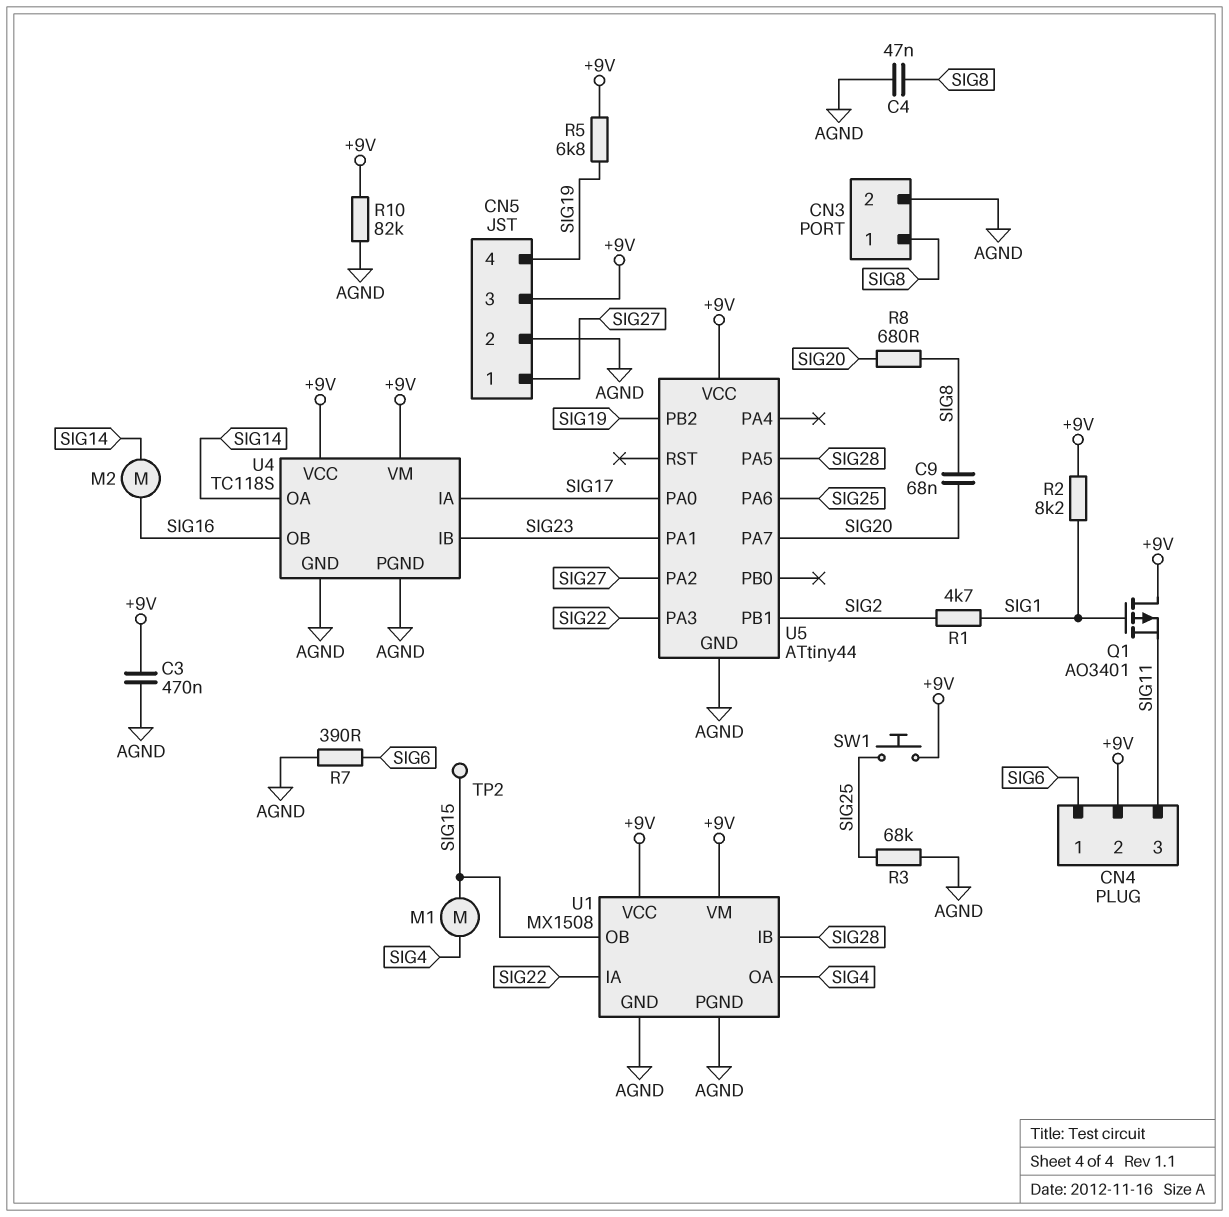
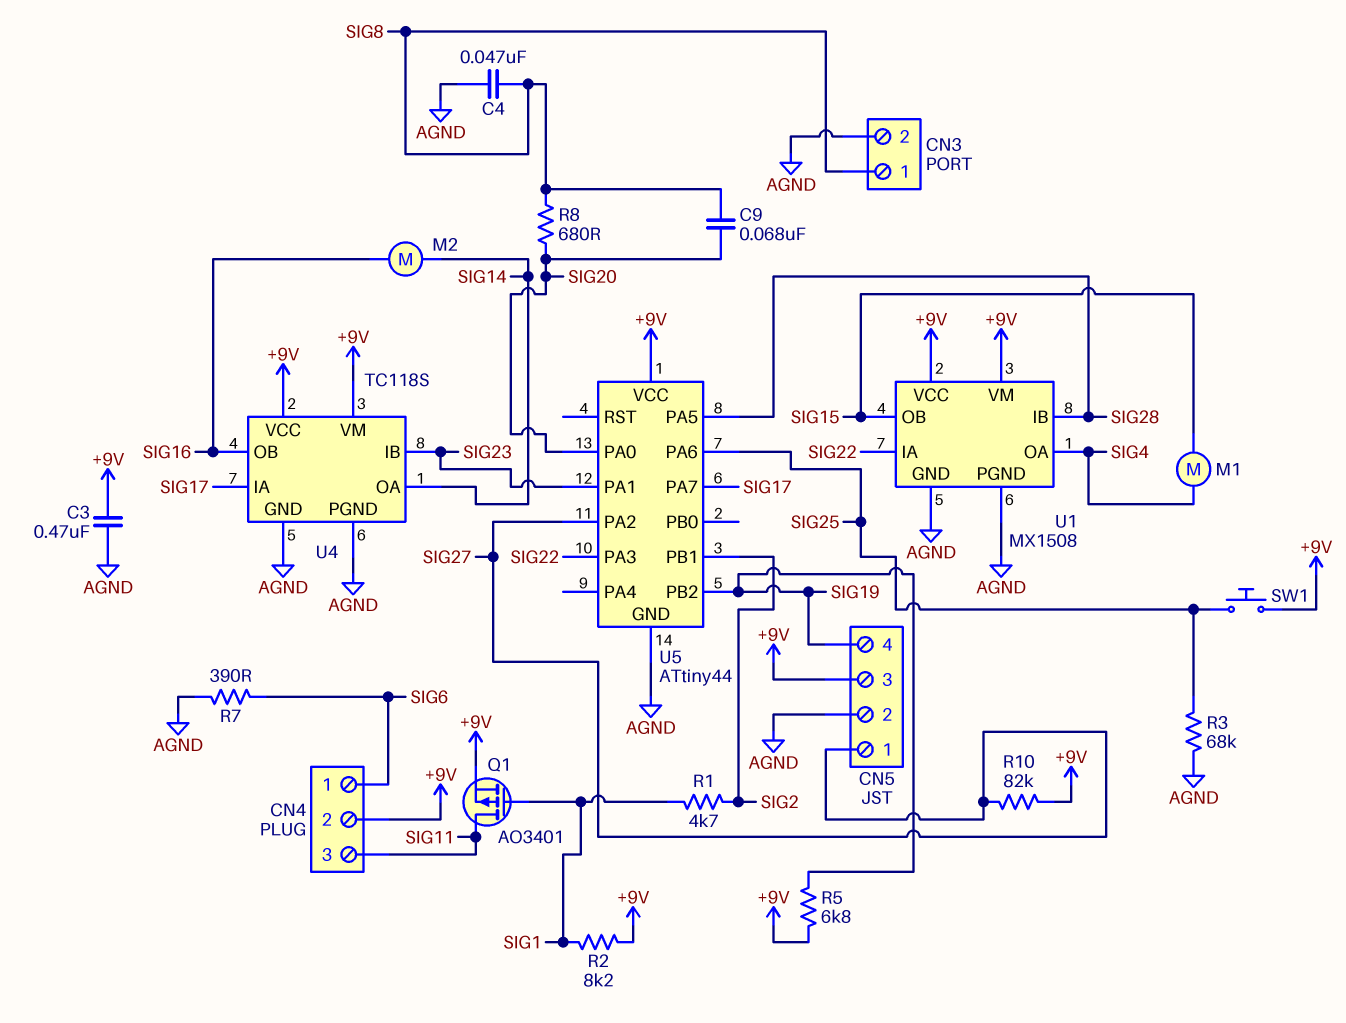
Q1: PMOS AO3401 (G SIG1, D +9V, S SIG11) -> PMOS AO3401 (G SIG1, D SIG11, S +9V)
R10: 82k (+9V, AGND) -> 82k (+9V, SIG27)
TP2: test point (SIG15) -> none
U5 pin PA0: SIG17 -> SIG20
U5 pin PA7: SIG20 -> SIG17

